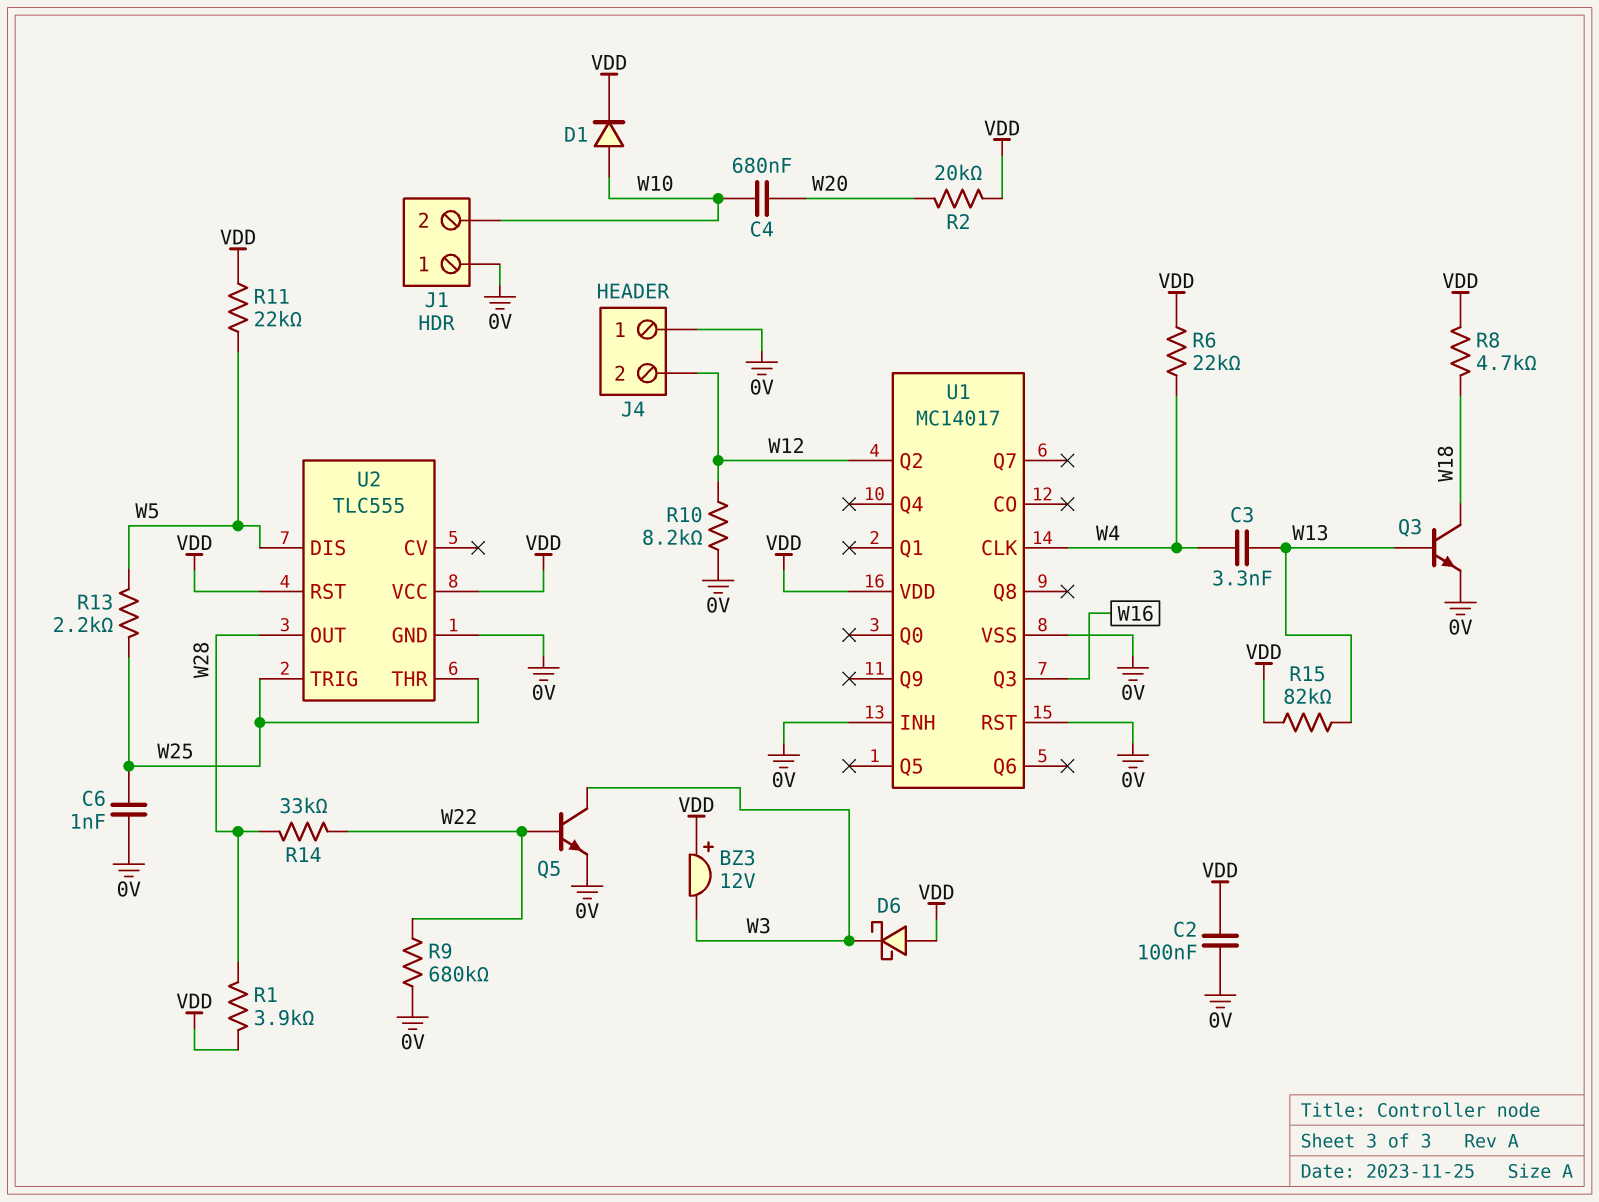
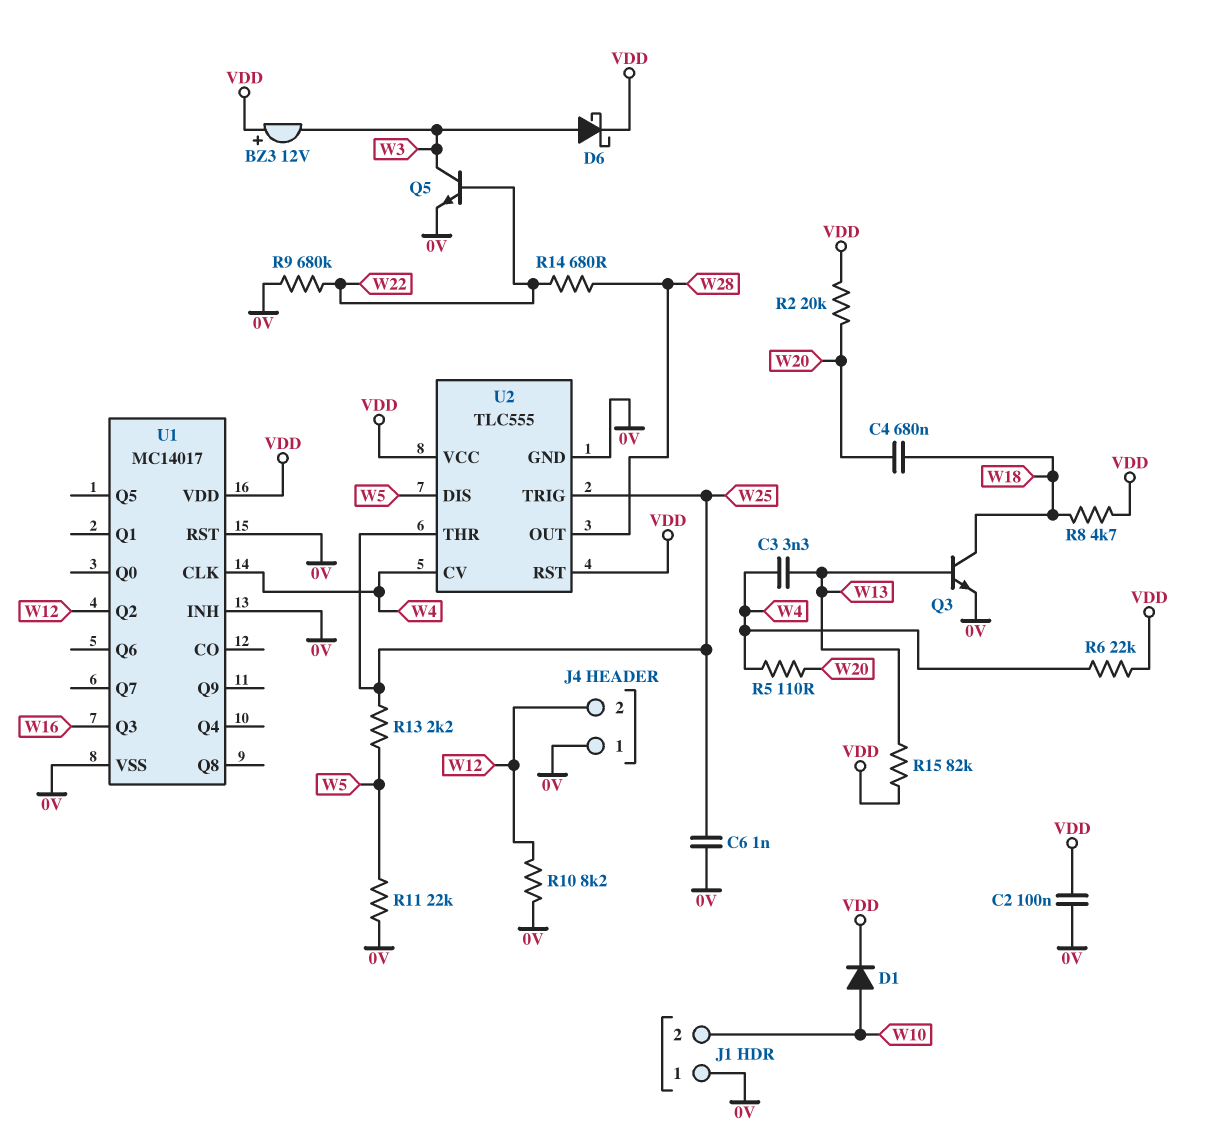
C4: 680nF (W10, W20) -> 680nF (W18, W20)
D6: schottky (A VDD, K W3) -> schottky (A W3, K VDD)
R1: 3.9k (VDD, W28) -> none
R5: none -> 110 (W4, W20)
R11: 22k (VDD, W5) -> 22k (0V, W5)
R14: 33k (W22, W28) -> 680 (W22, W28)
U2 pin CV: none -> W4

